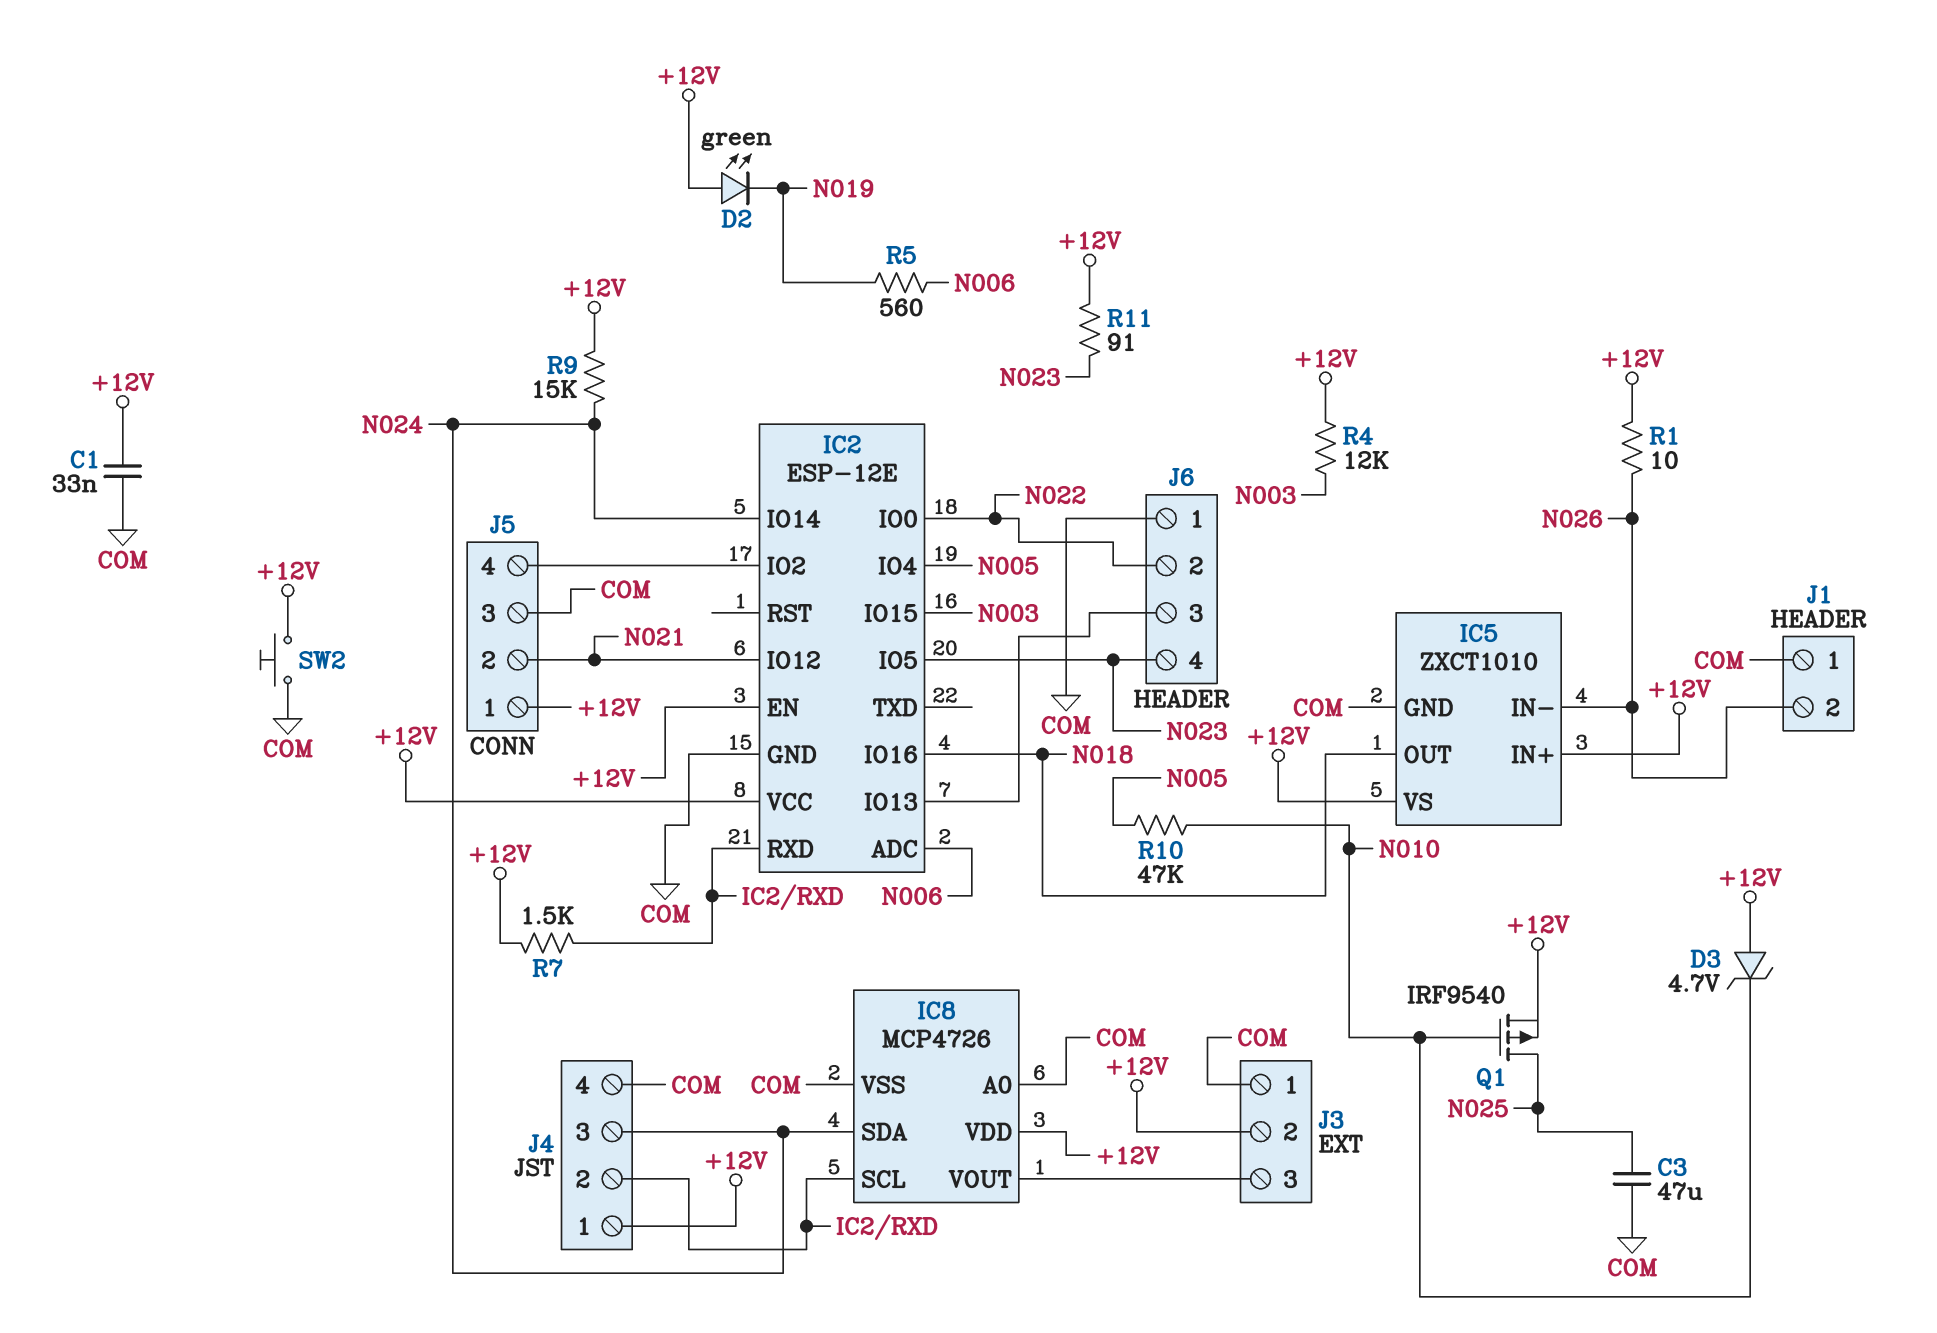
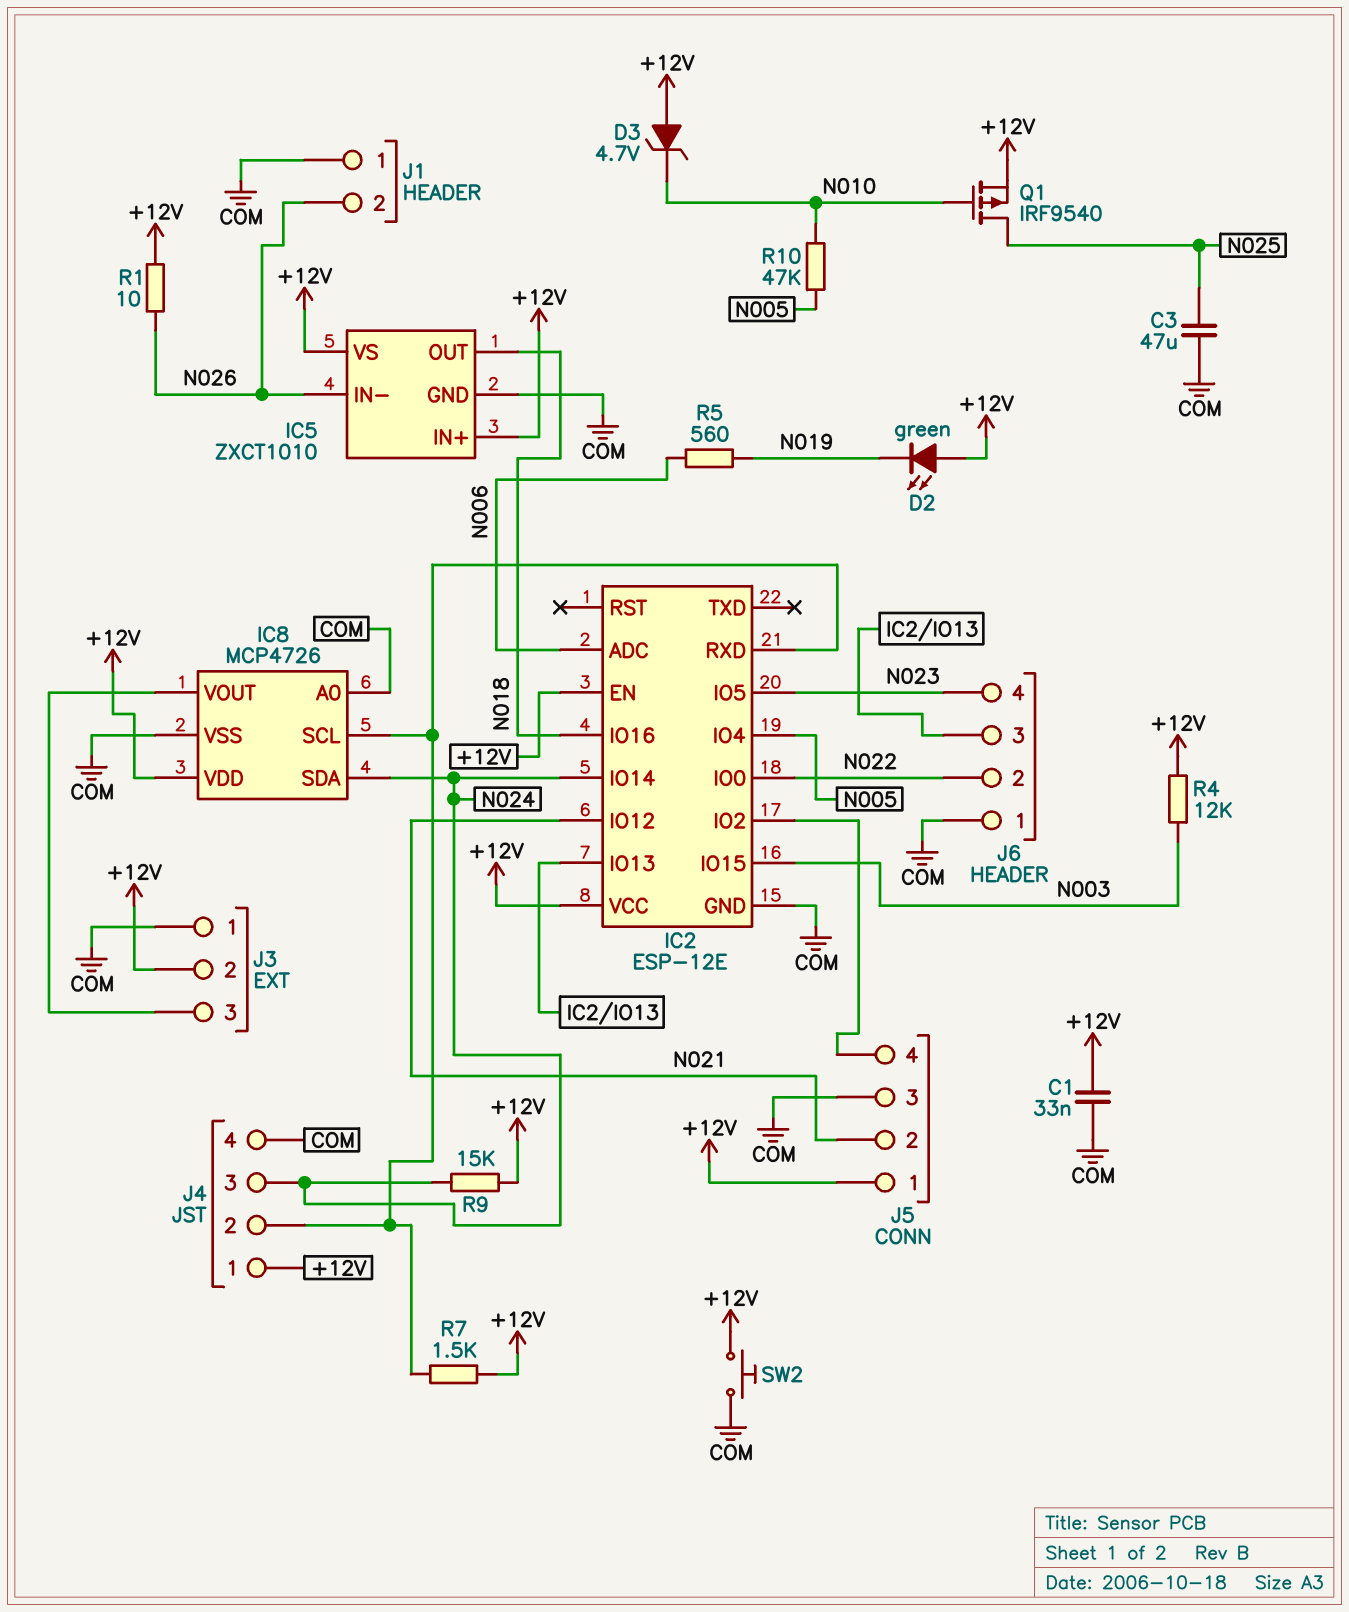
R11: 91 (+12V, N023) -> none

